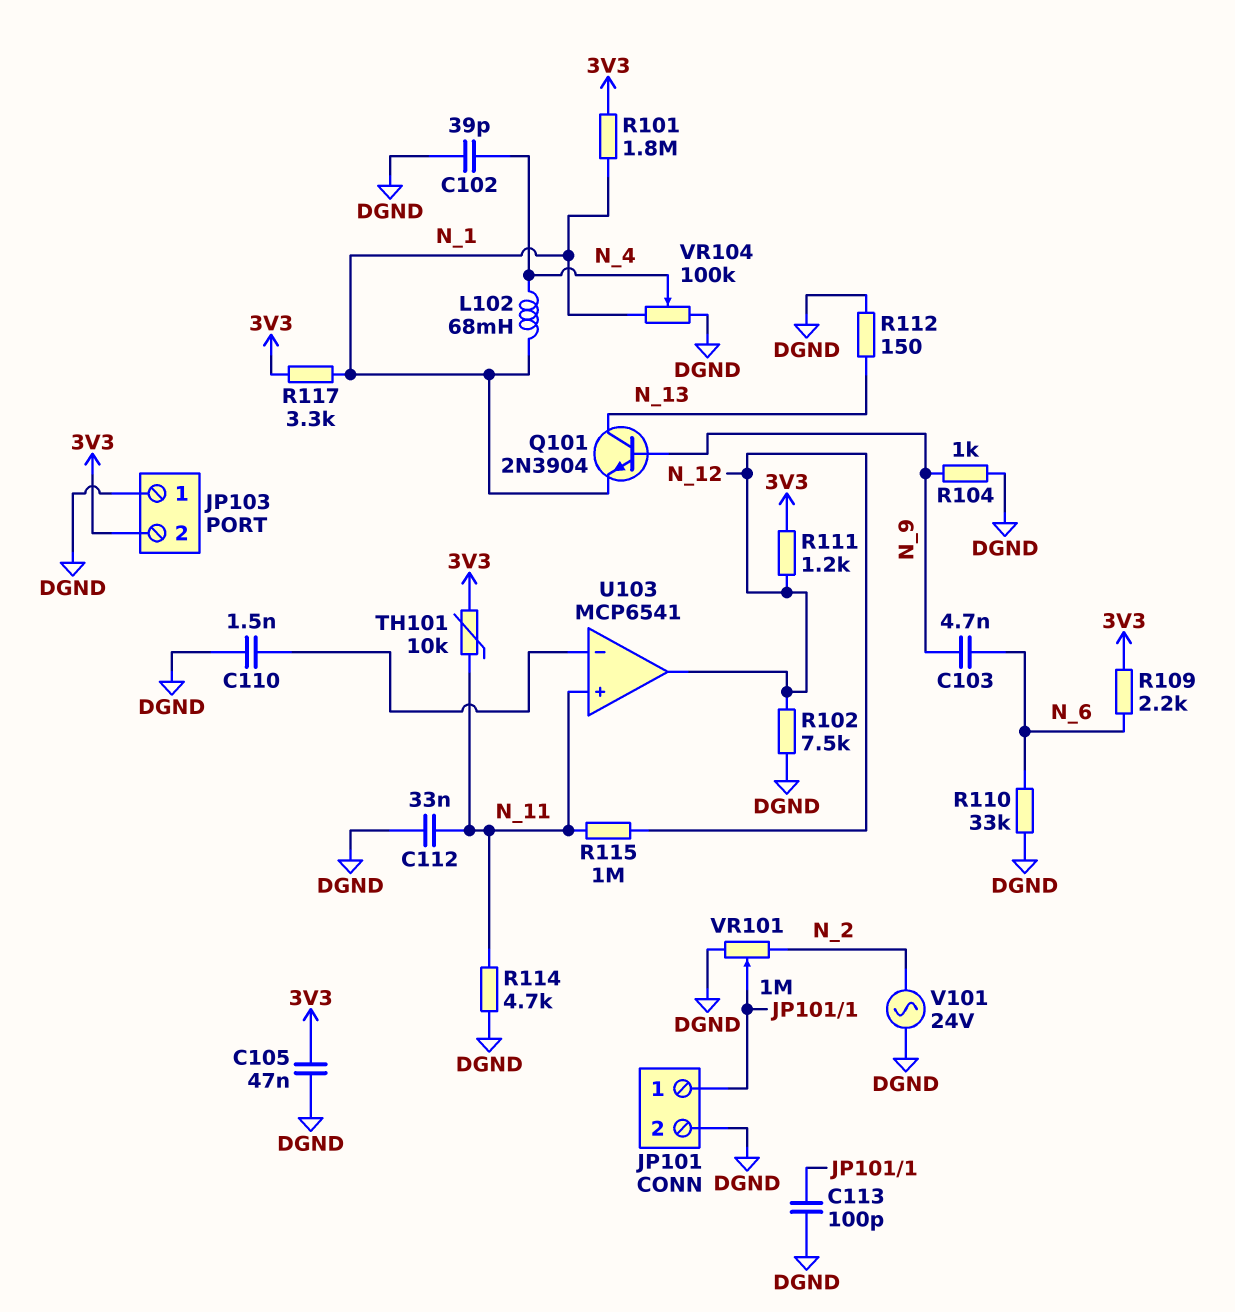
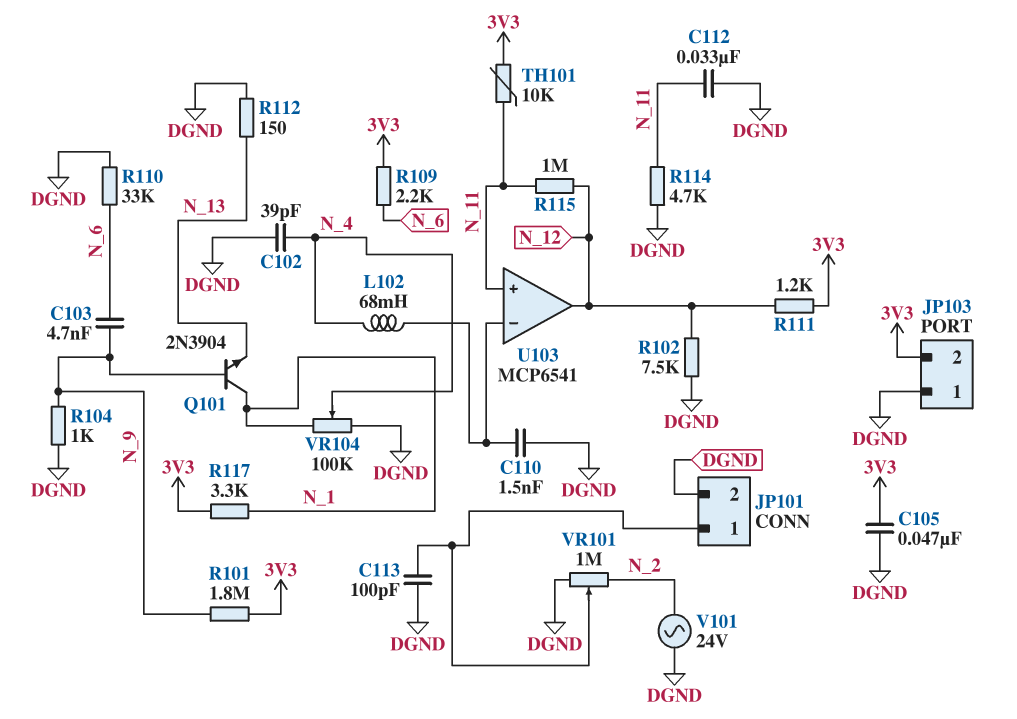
L102: 68mH (N_1, N_4) -> 68mH (N_4, U103/in-)
Q101: NPN 2N3904 (B N_9, C N_13, E N_1) -> NPN 2N3904 (B N_9, C N_1, E N_13)
R101: 1.8M (3V3, N_1) -> 1.8M (3V3, N_9)

